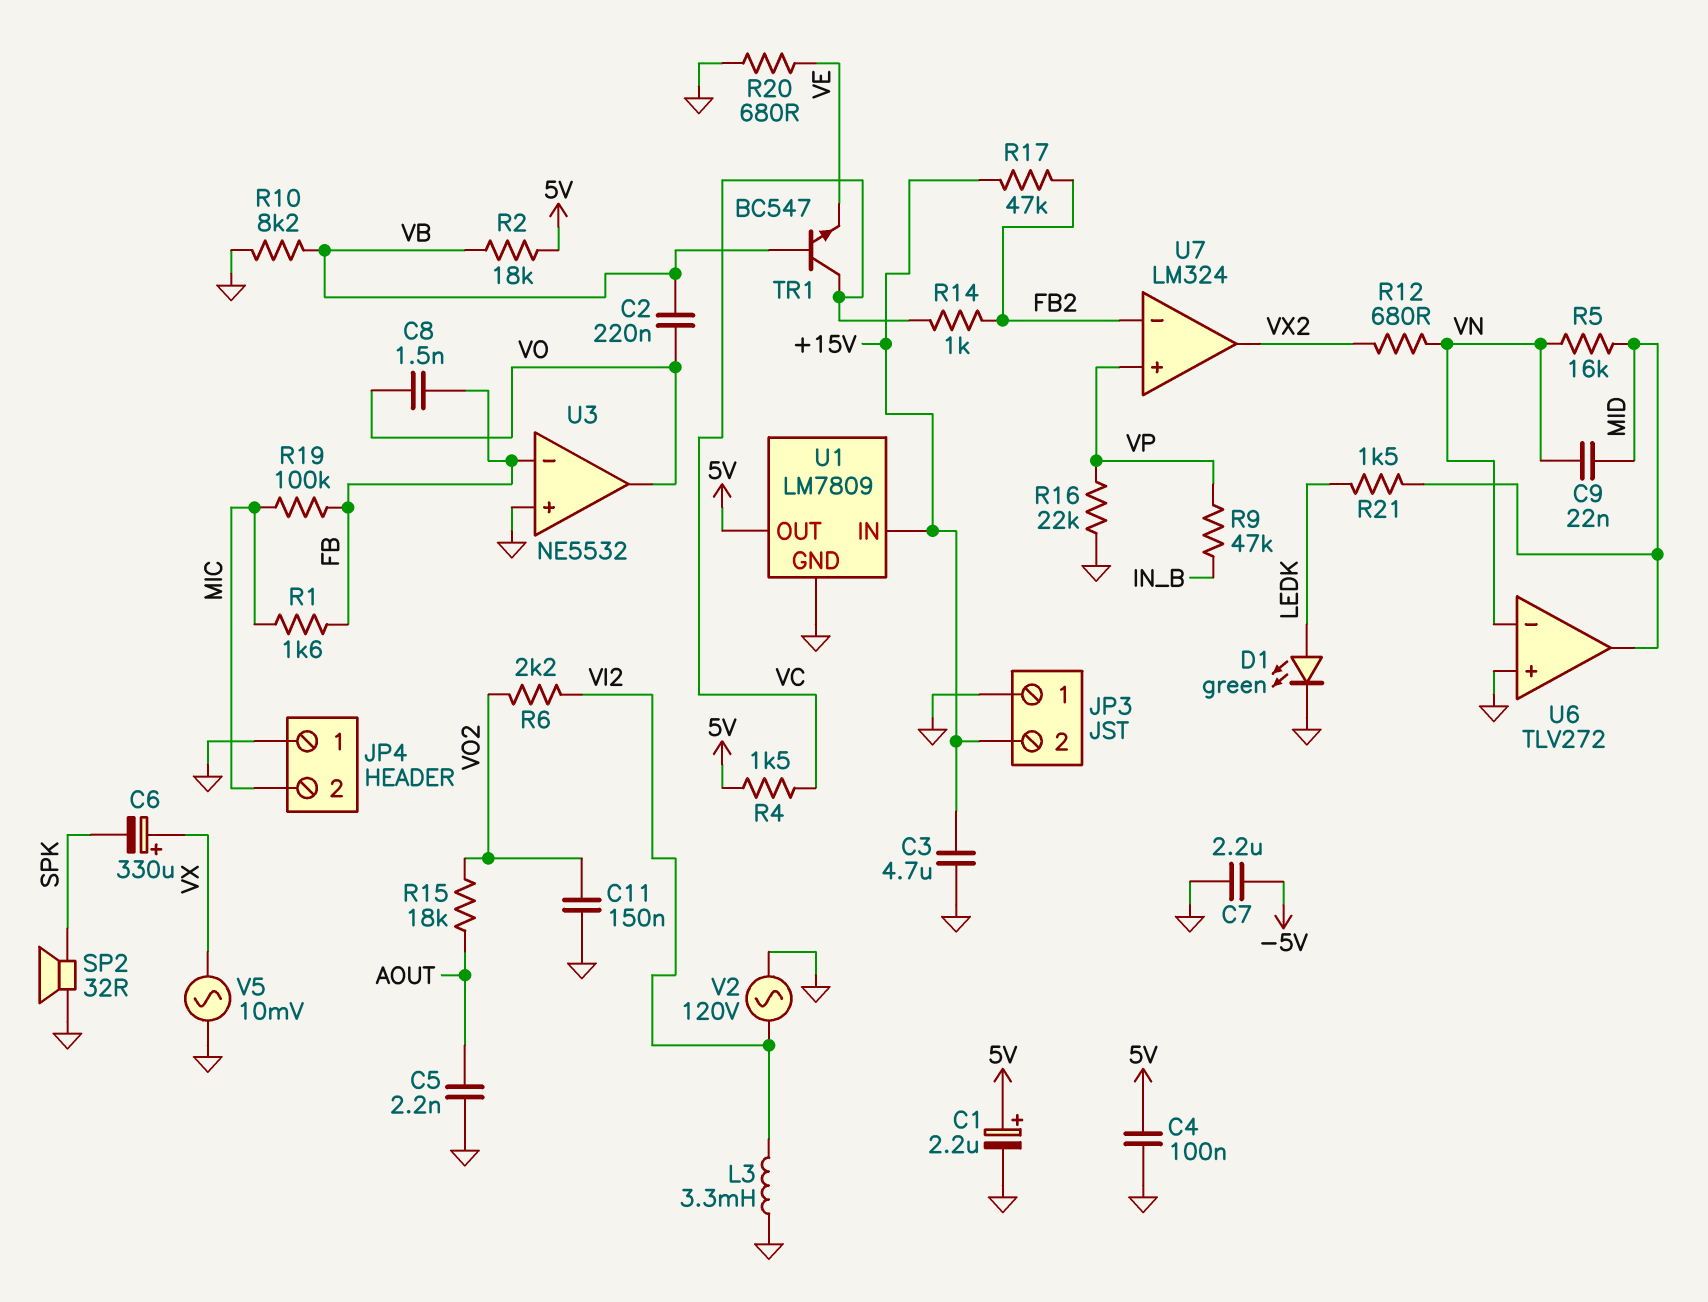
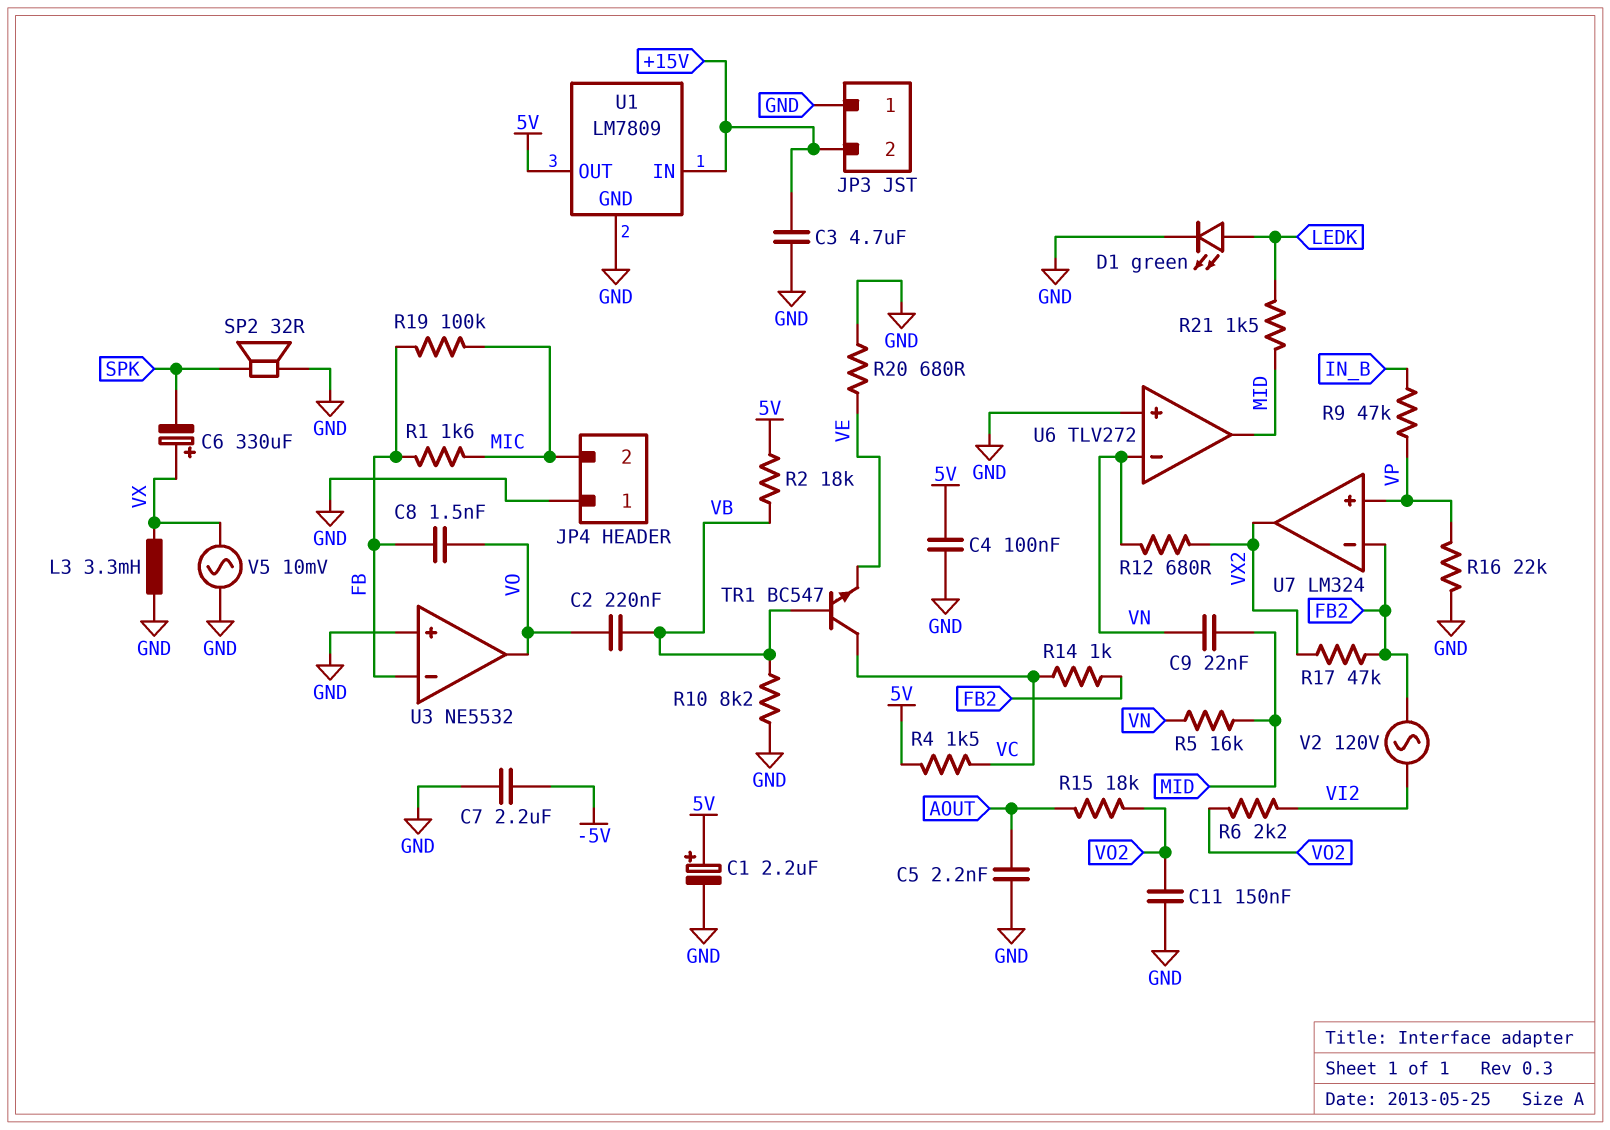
L3: 3.3mH (GND, VI2) -> 3.3mH (GND, VX)
R17: 47k (+15V, FB2) -> 47k (FB2, VX2)
V2: AC 120V (GND, VI2) -> AC 120V (FB2, VI2)

